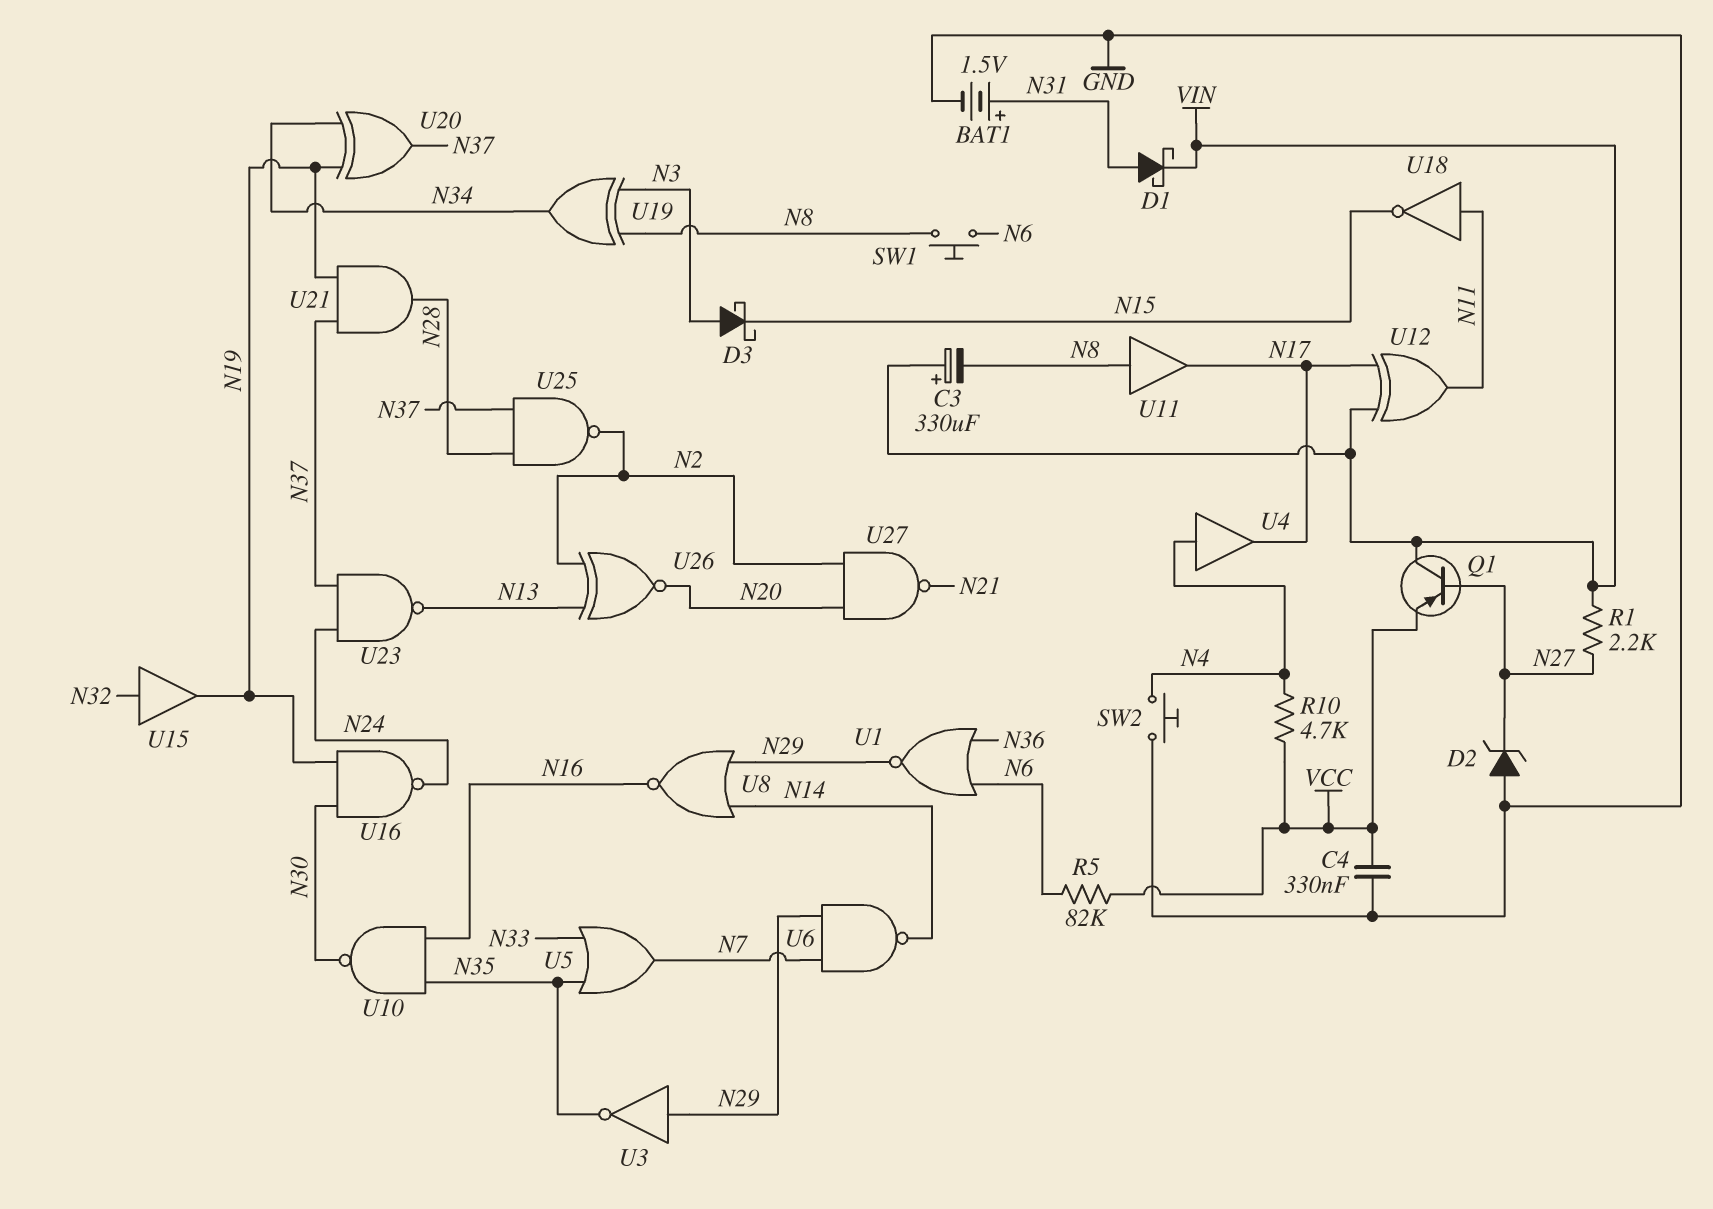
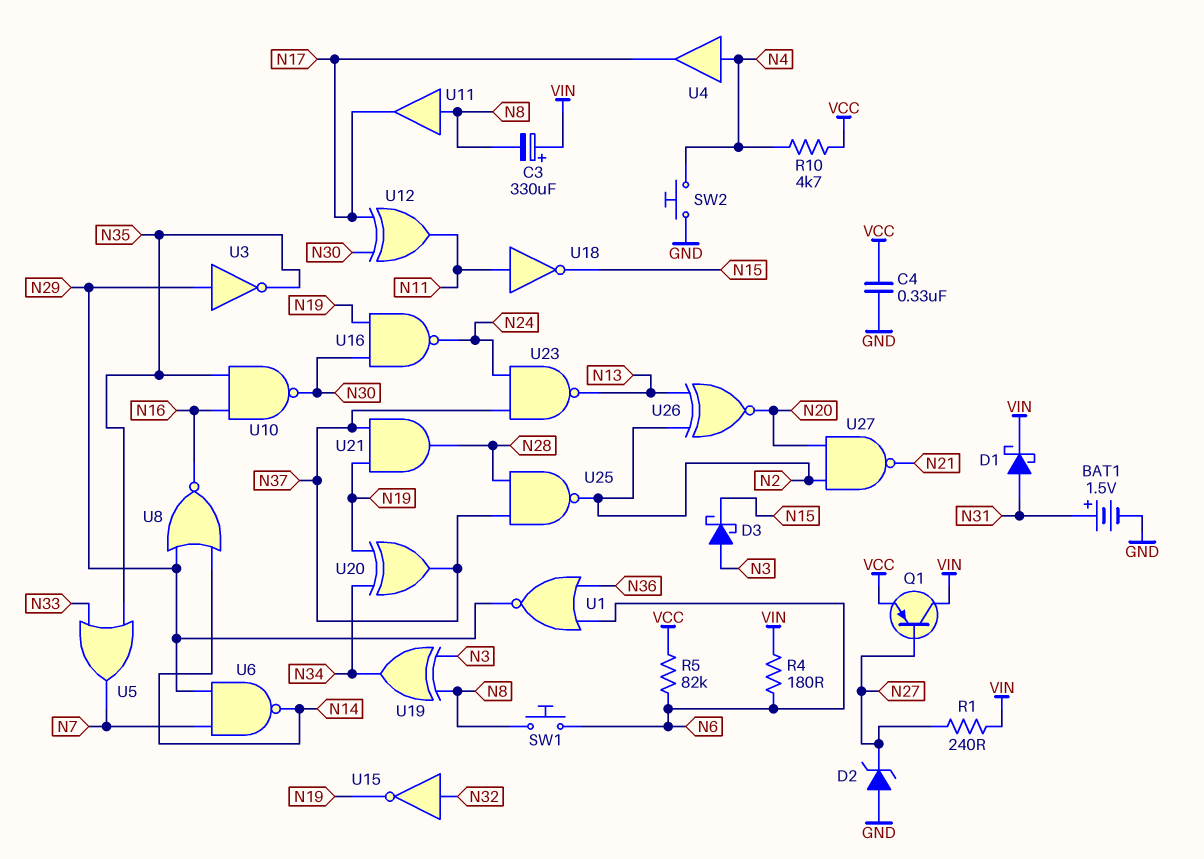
R1: 2.2k (N27, VIN) -> 240 (N27, VIN)
R4: none -> 180 (N6, VIN)
U12: XOR (in N17, in VIN, out N11) -> XOR (in N17, in N30, out N11)
U15: buffer (in N32, out N19) -> NOT (in N32, out N19)

